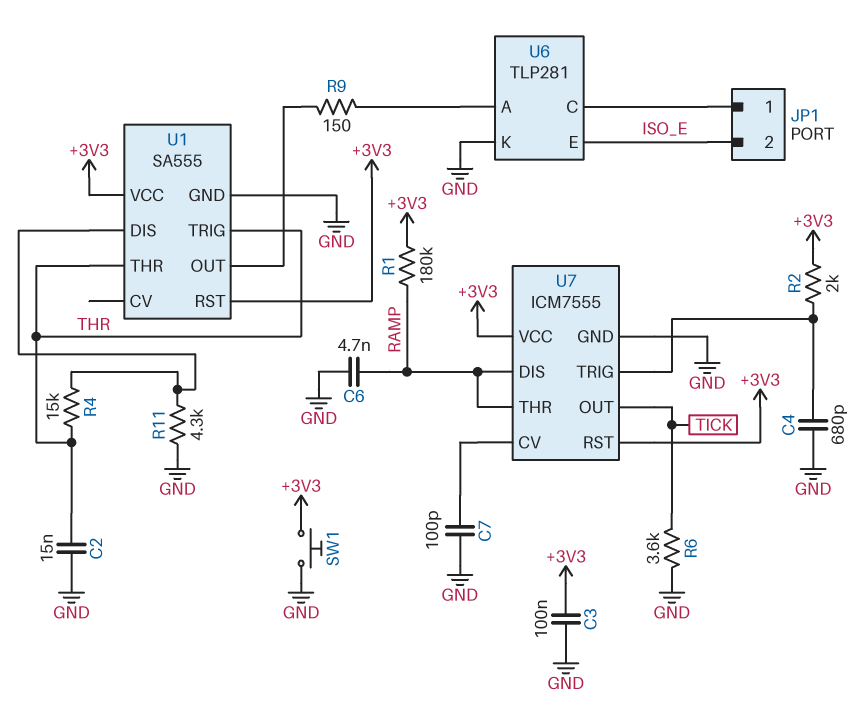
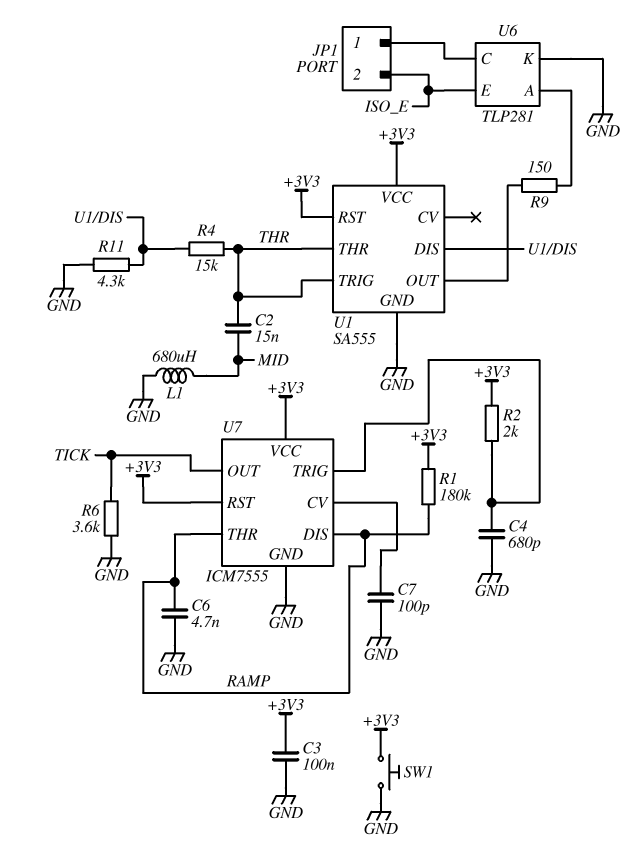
C2: 15nF (GND, THR) -> 15nF (MID, THR)
L1: none -> 680uH (GND, MID)

